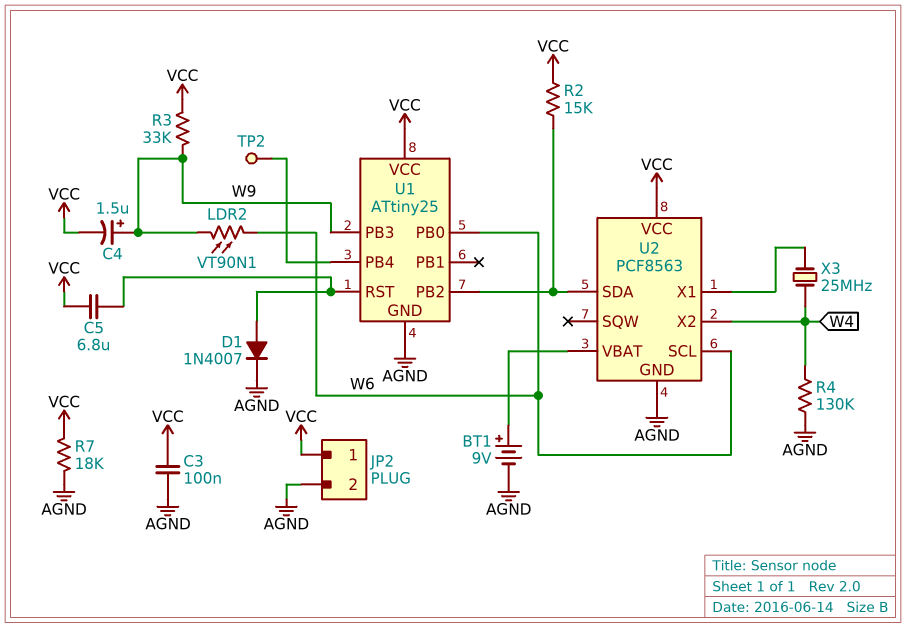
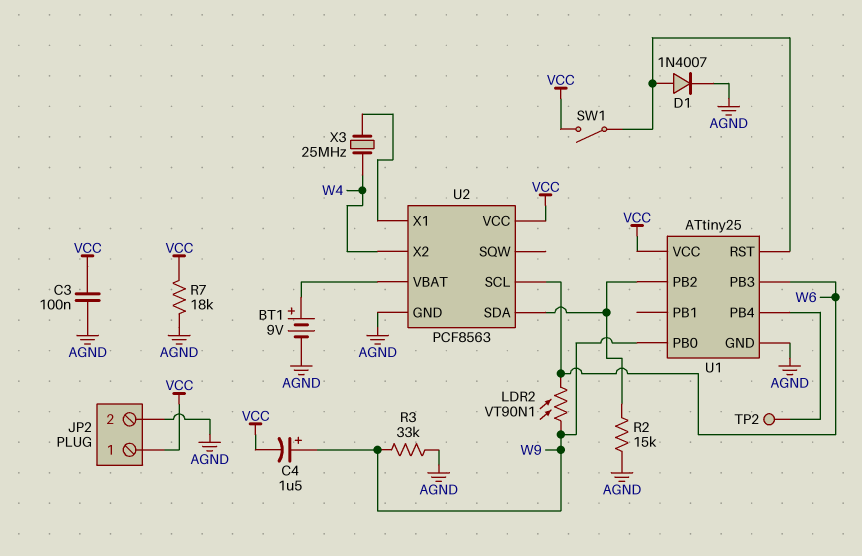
C5: 6.8uF (U1/RST, VCC) -> none
R2: 15k (U1/PB2, VCC) -> 15k (AGND, U1/PB2)
R3: 33k (VCC, W9) -> 33k (AGND, W9)
R4: 130k (AGND, W4) -> none
SW1: none -> switch (U1/RST, VCC)
U1 pin PB0: W6 -> W9
U1 pin PB3: W9 -> W6

